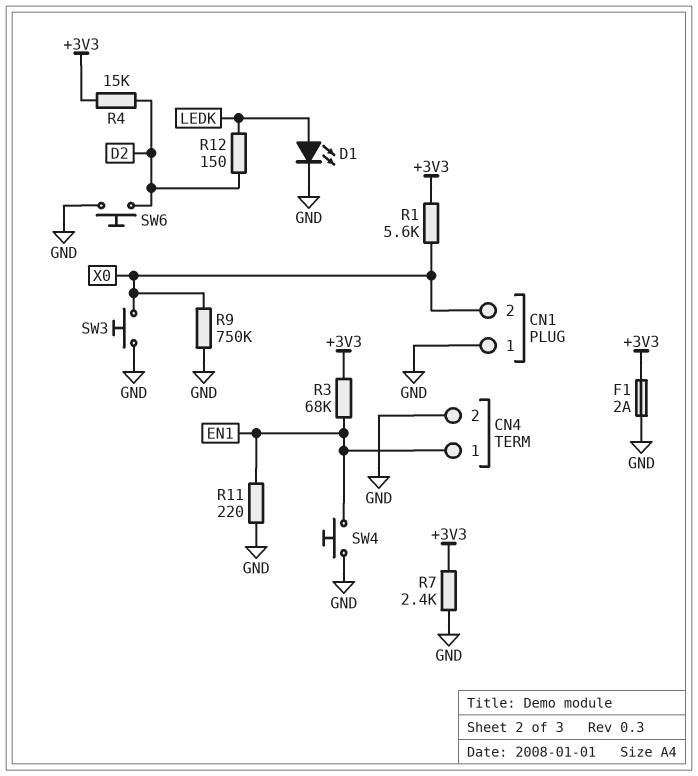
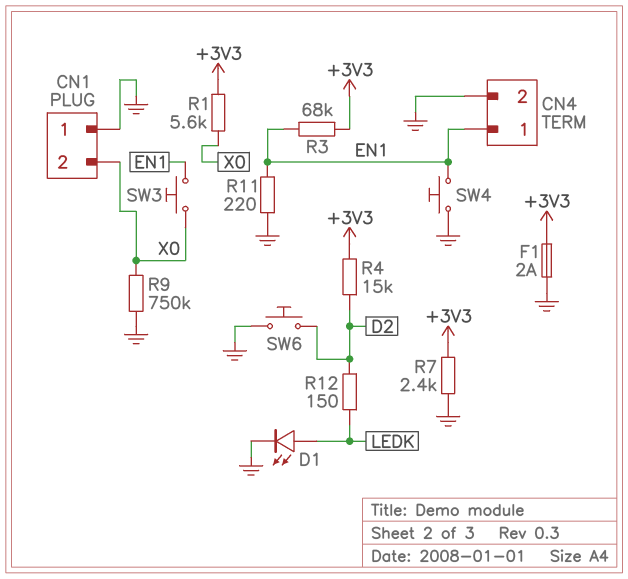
SW3: button (GND, X0) -> button (EN1, X0)

